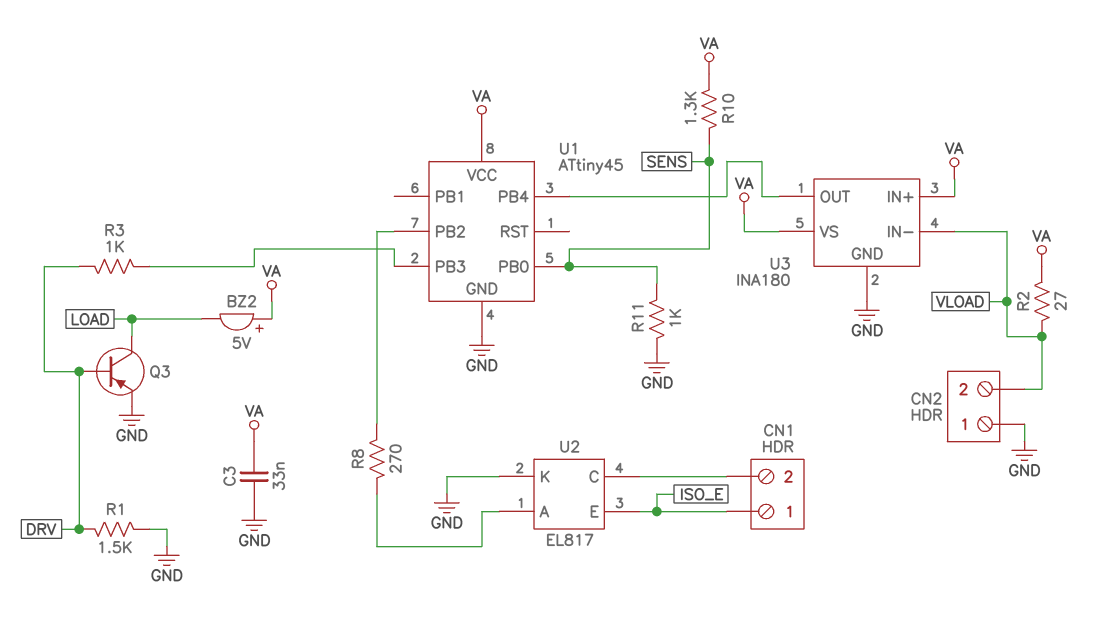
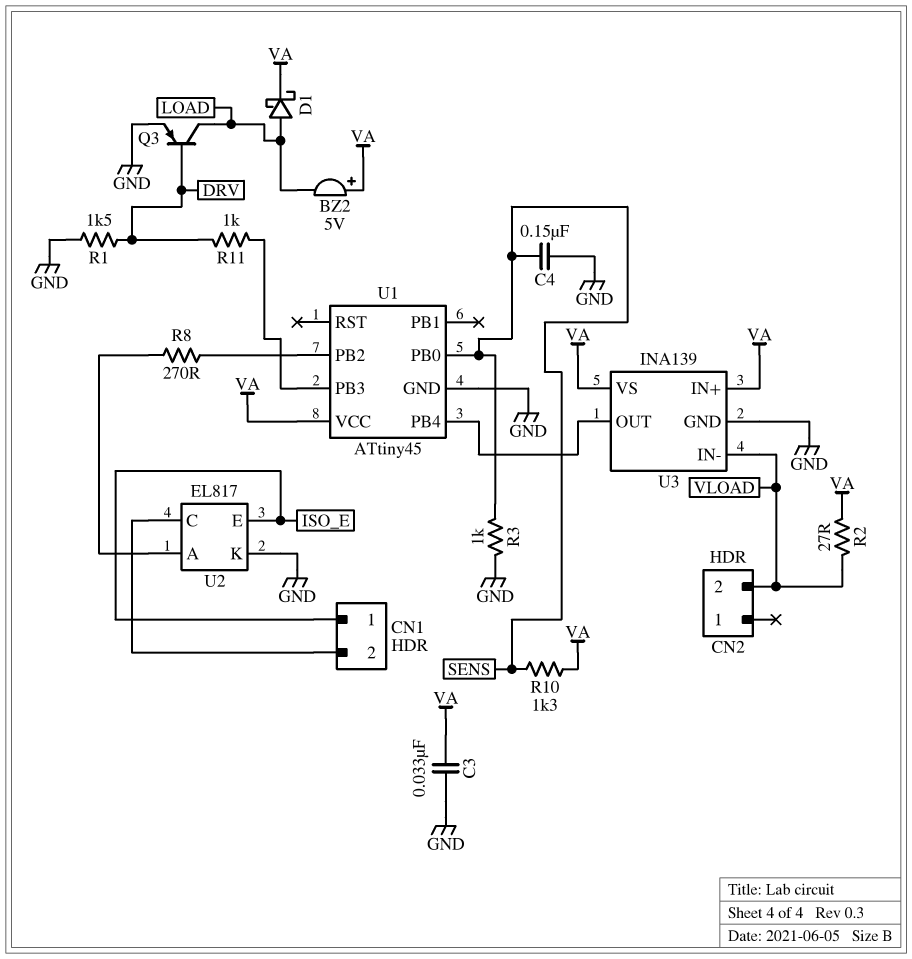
C4: none -> 150nF (GND, SENS)
CN2 pin 1: GND -> none
D1: none -> schottky (A LOAD, K VA)
R3: 1k (DRV, U1/PB3) -> 1k (GND, SENS)
R11: 1k (GND, SENS) -> 1k (DRV, U1/PB3)
U3: INA180 -> INA139

